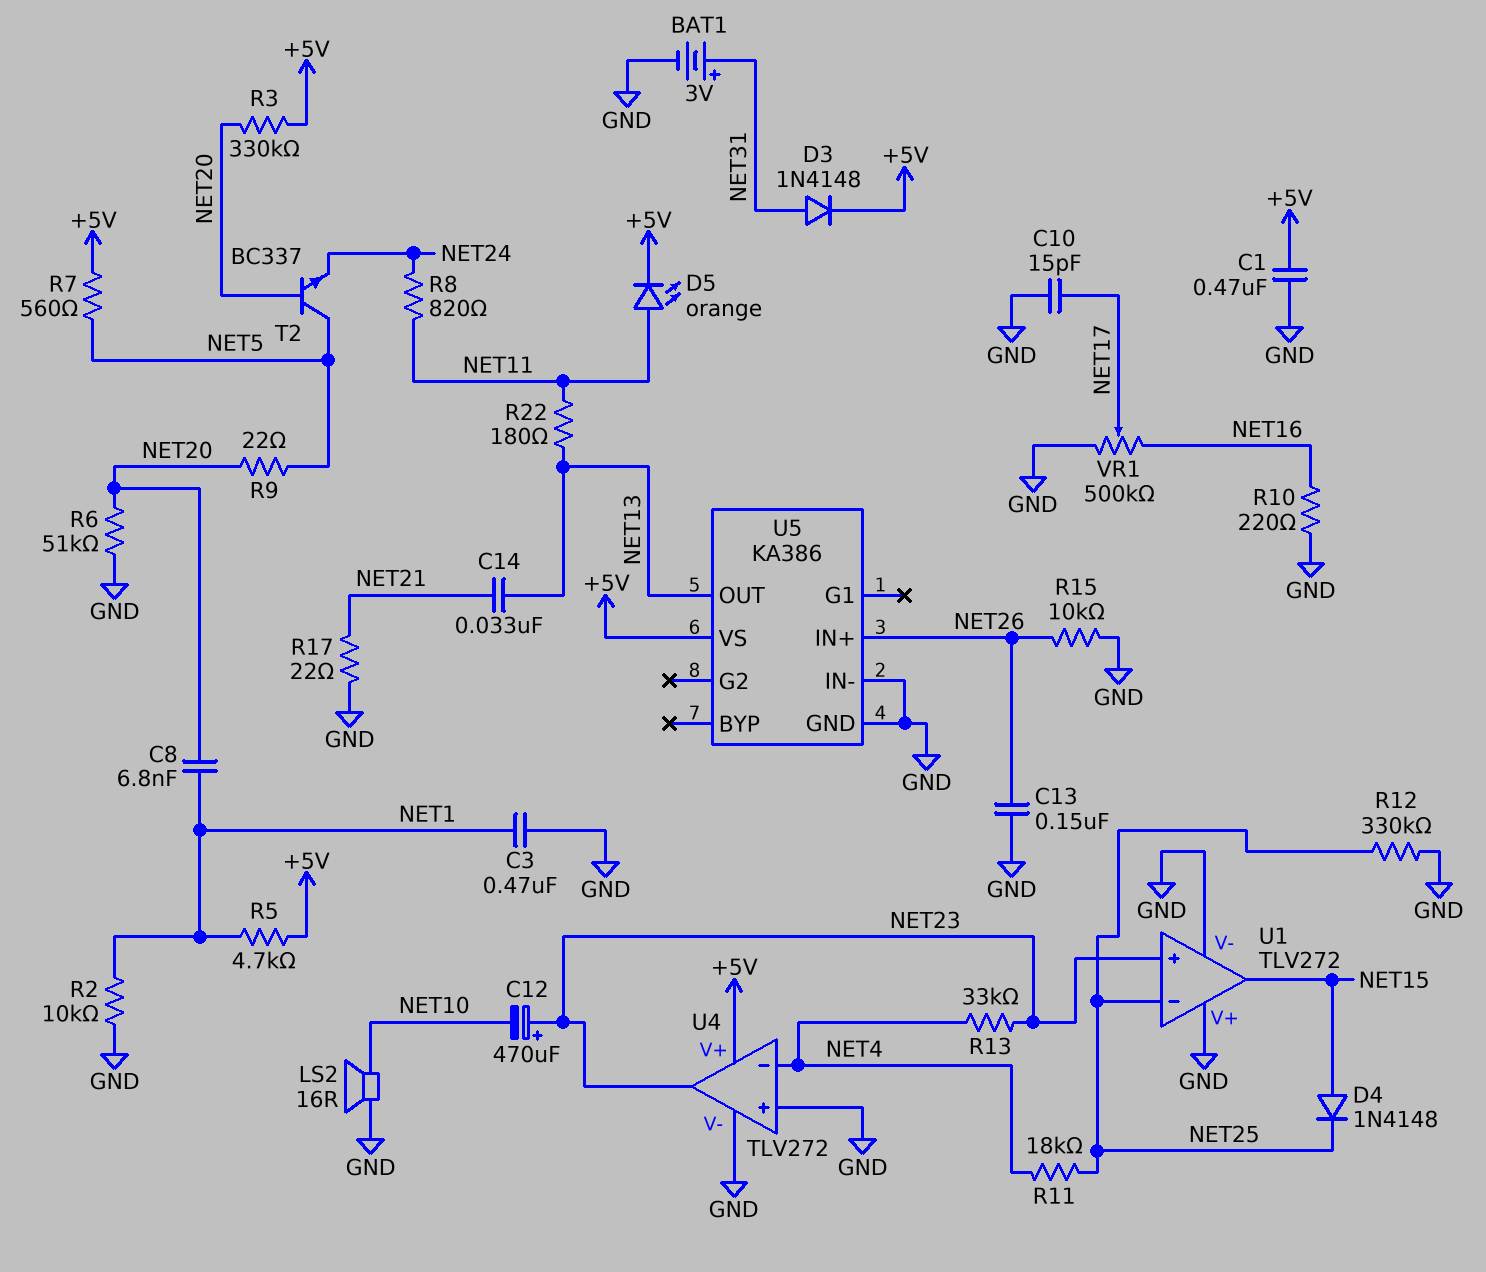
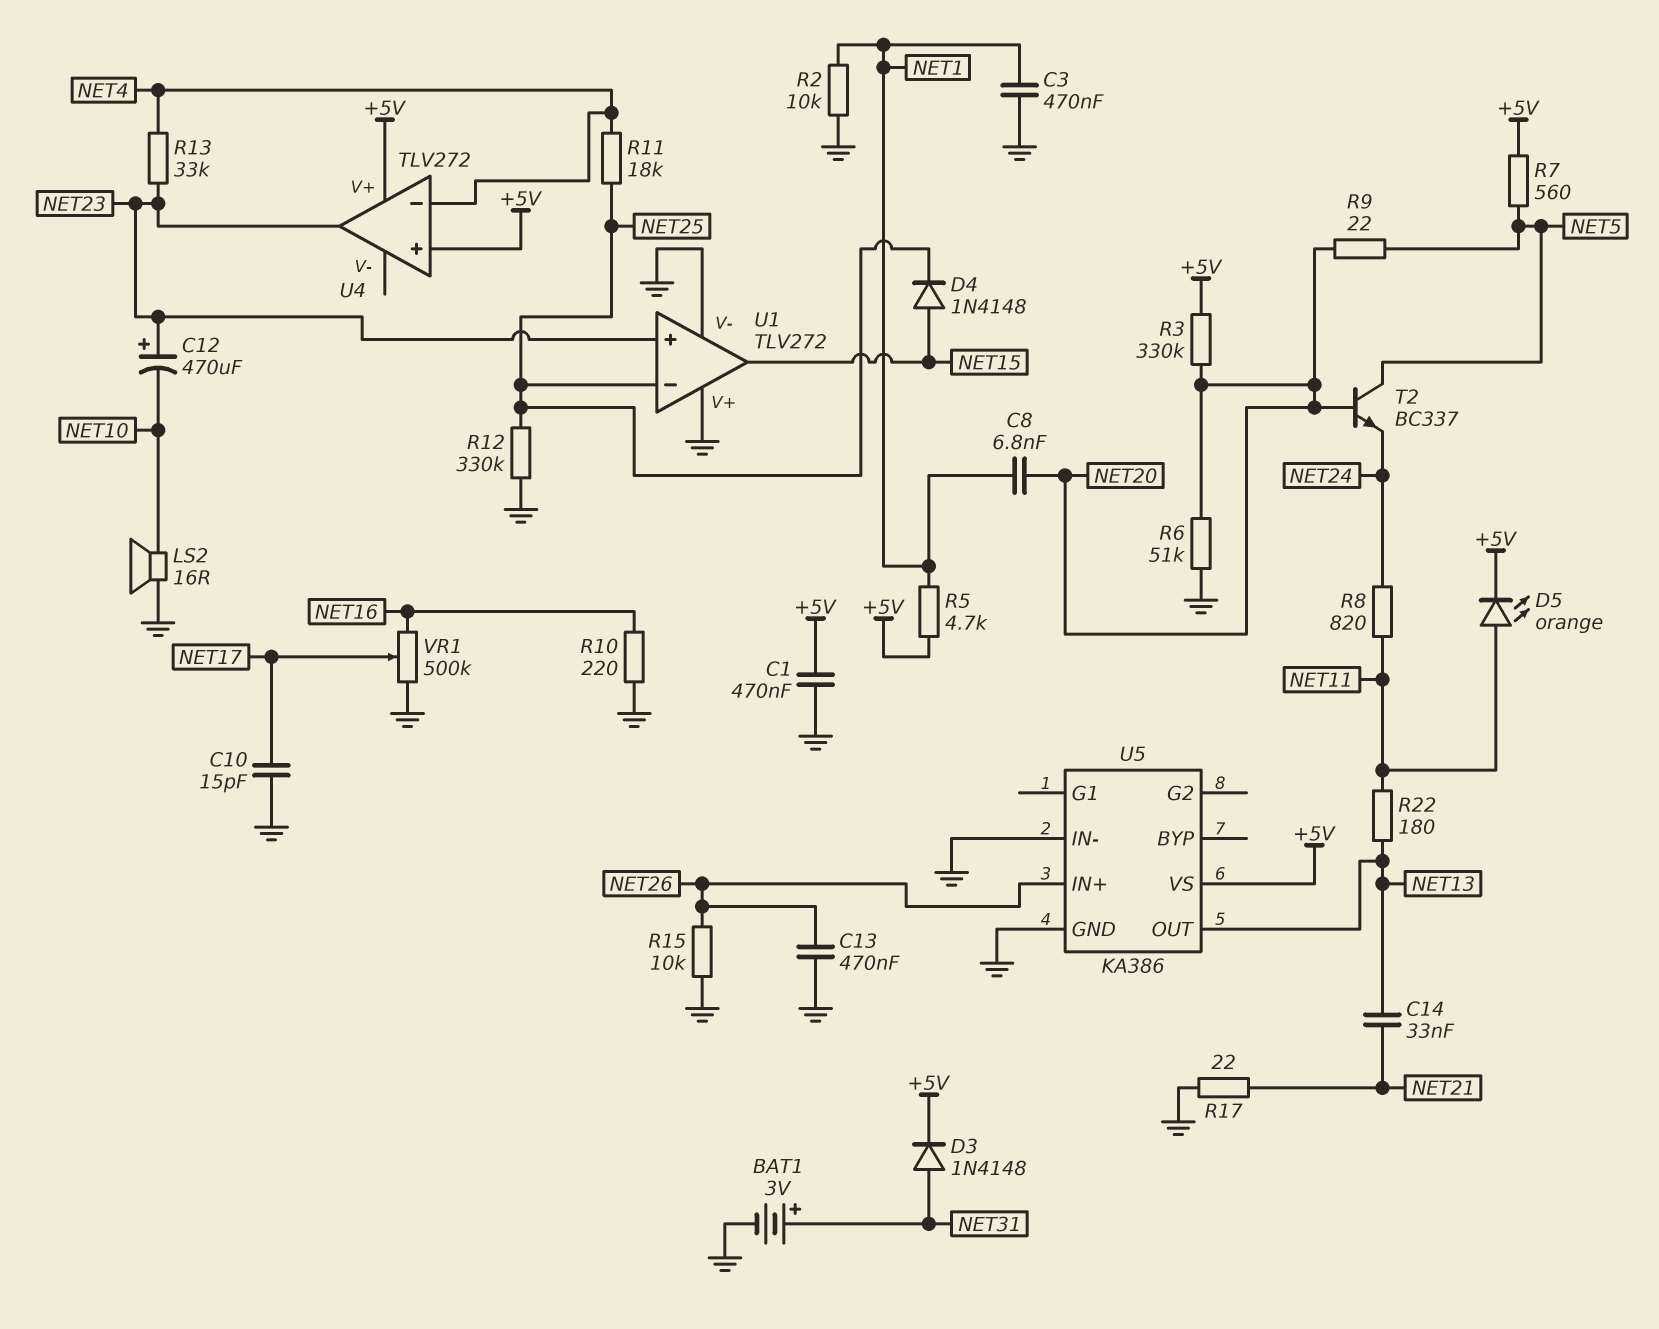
C13: 150nF (GND, NET26) -> 470nF (GND, NET26)
U4 pin V-: GND -> none
U4 pin in+: GND -> +5V

